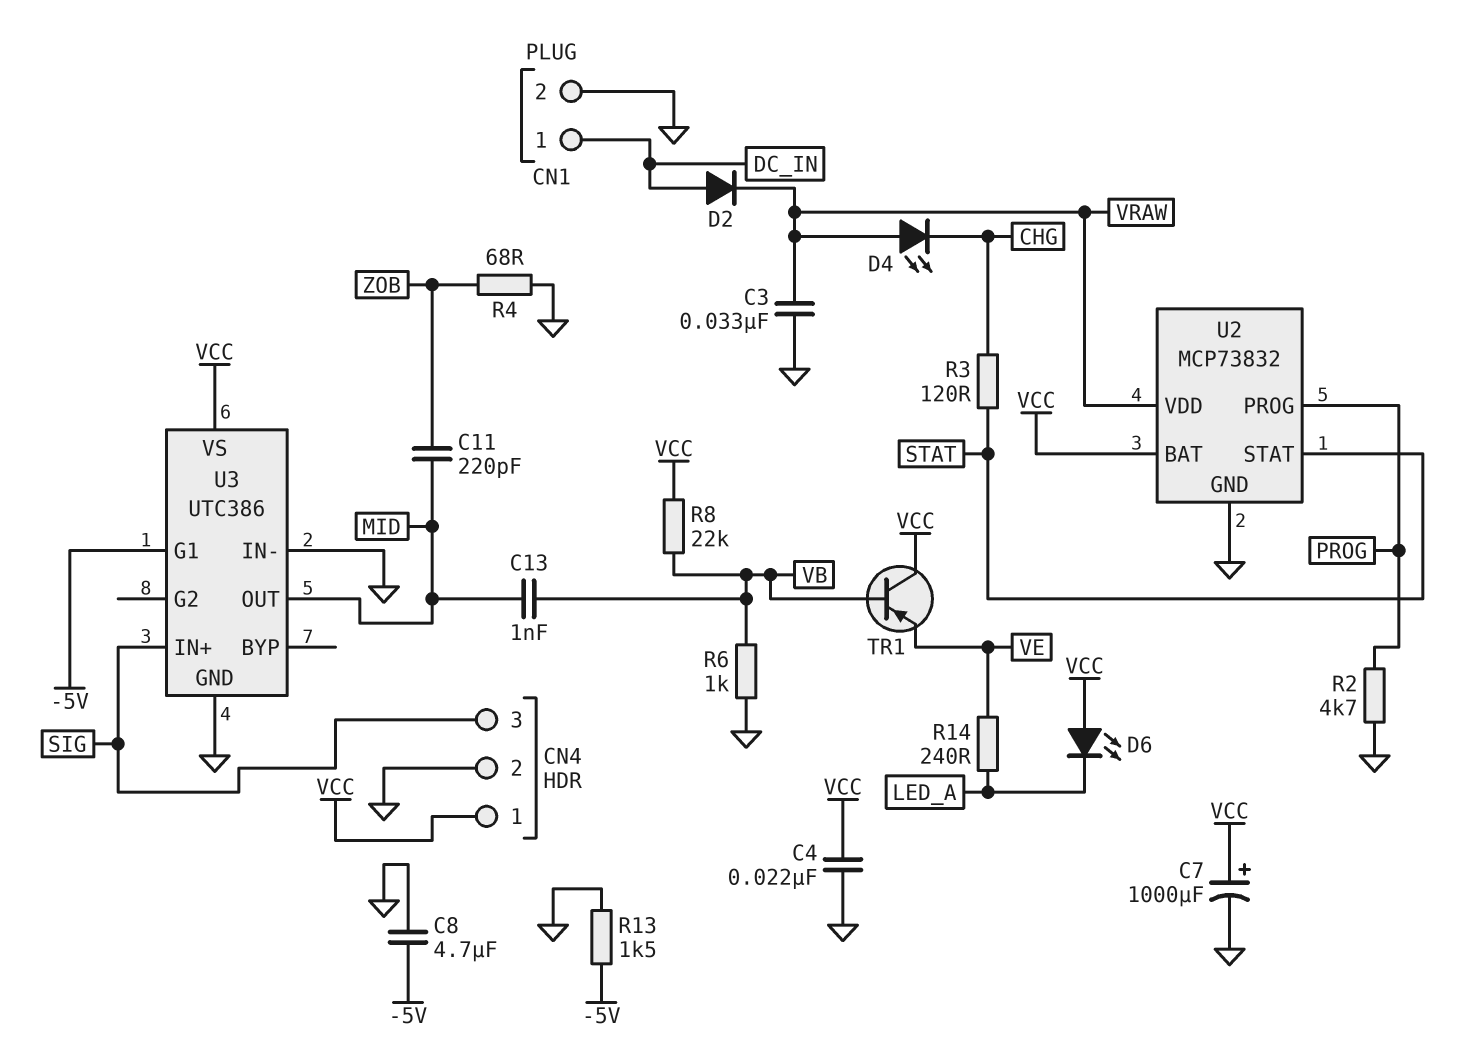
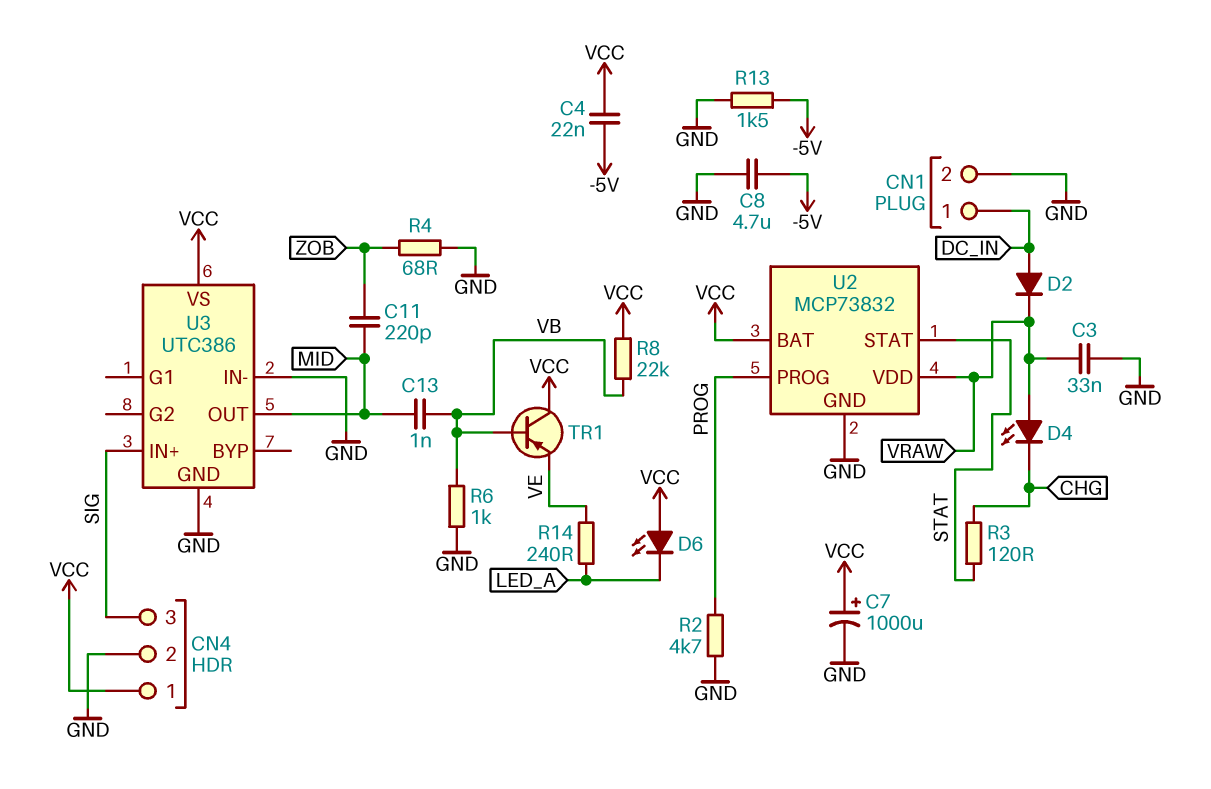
C4: 22nF (GND, VCC) -> 22nF (-5V, VCC)
U3 pin G1: -5V -> none

